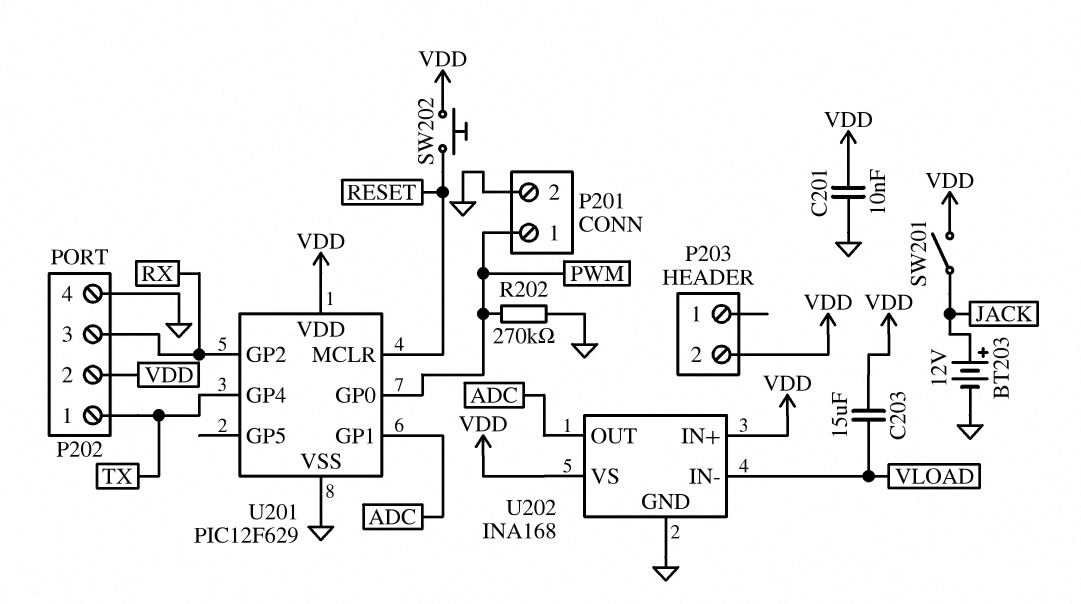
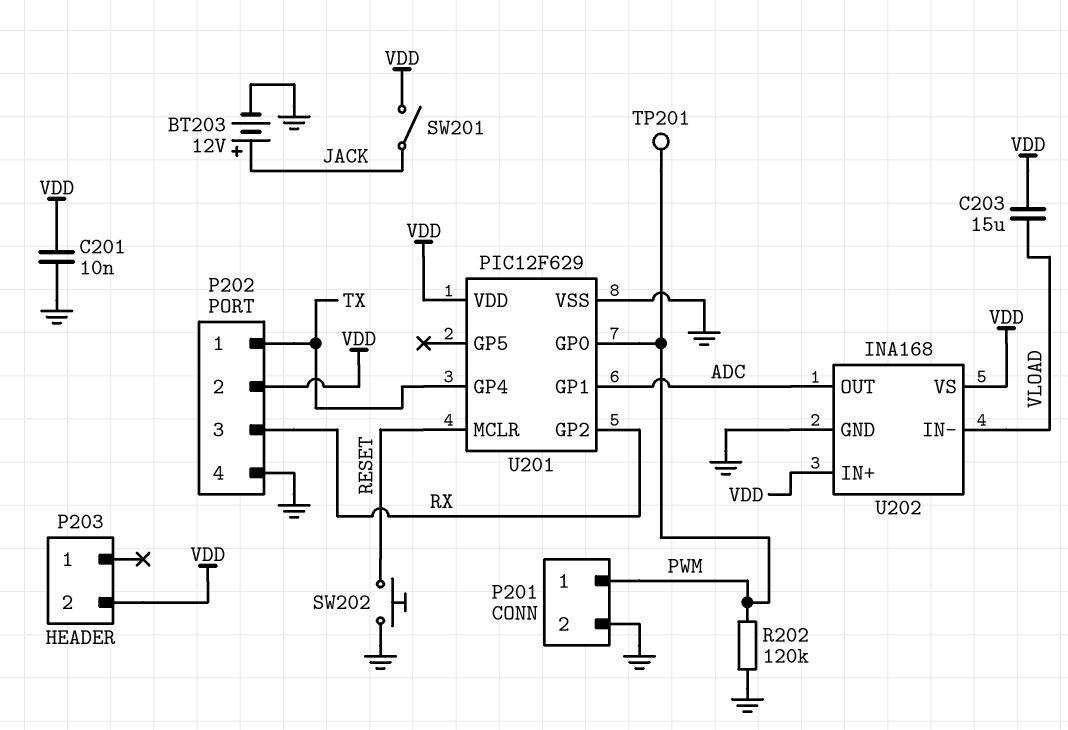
R202: 270k (GND, PWM) -> 120k (GND, PWM)
SW202: button (RESET, VDD) -> button (GND, RESET)
TP201: none -> test point (PWM)

